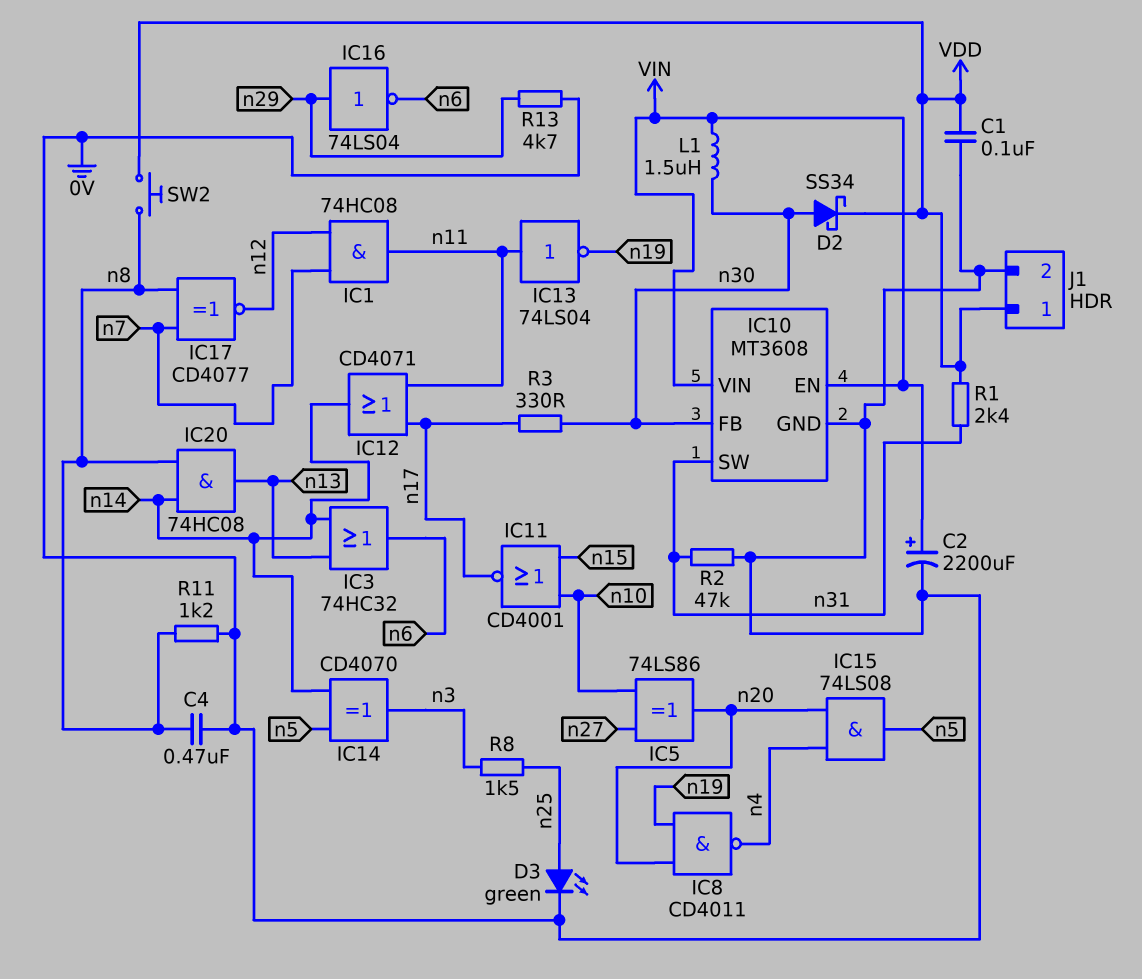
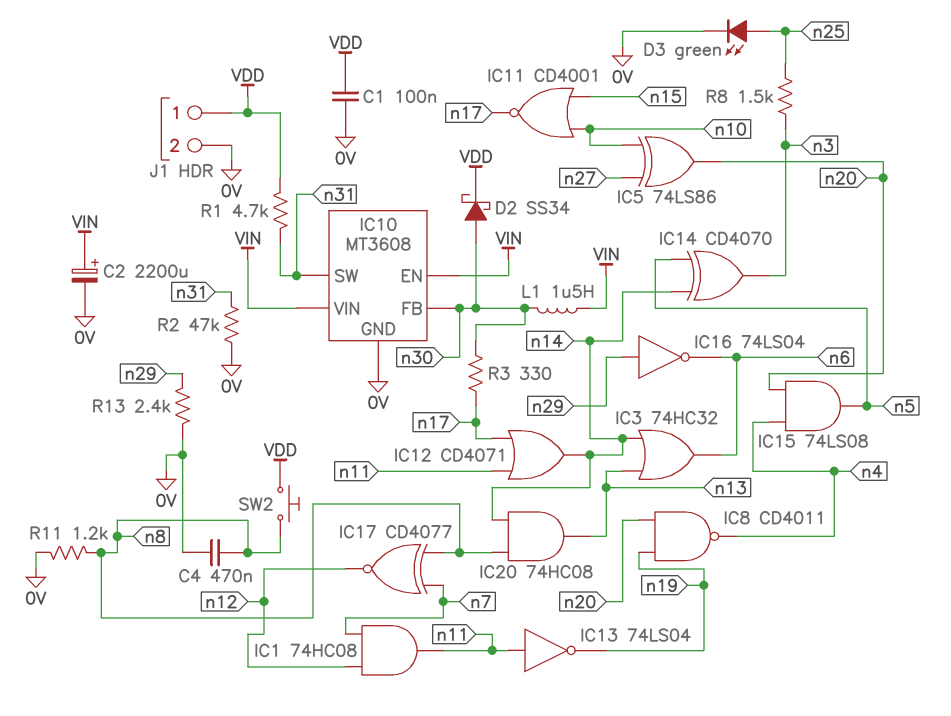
R1: 2.4k (VDD, n31) -> 4.7k (VDD, n31)
R13: 4.7k (0V, n29) -> 2.4k (0V, n29)

